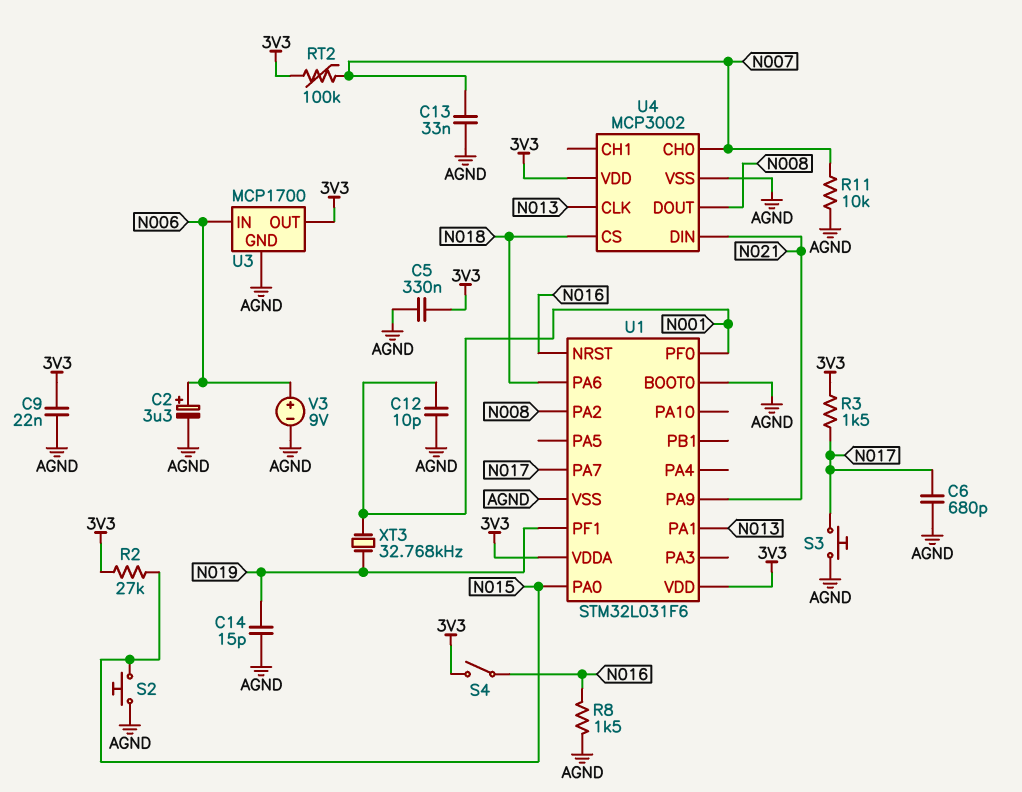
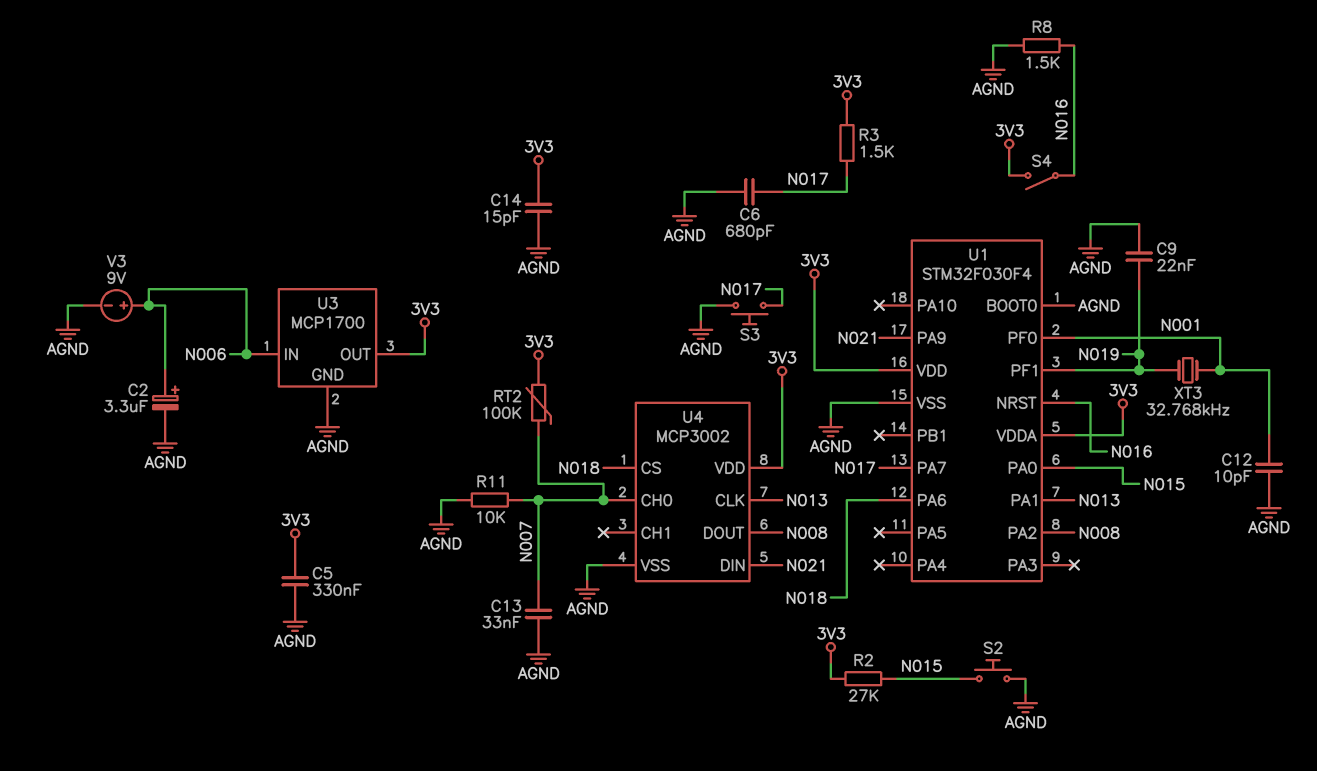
C9: 22nF (3V3, AGND) -> 22nF (AGND, N019)
C14: 15pF (AGND, N019) -> 15pF (3V3, AGND)
U1: STM32L031F6 -> STM32F030F4

